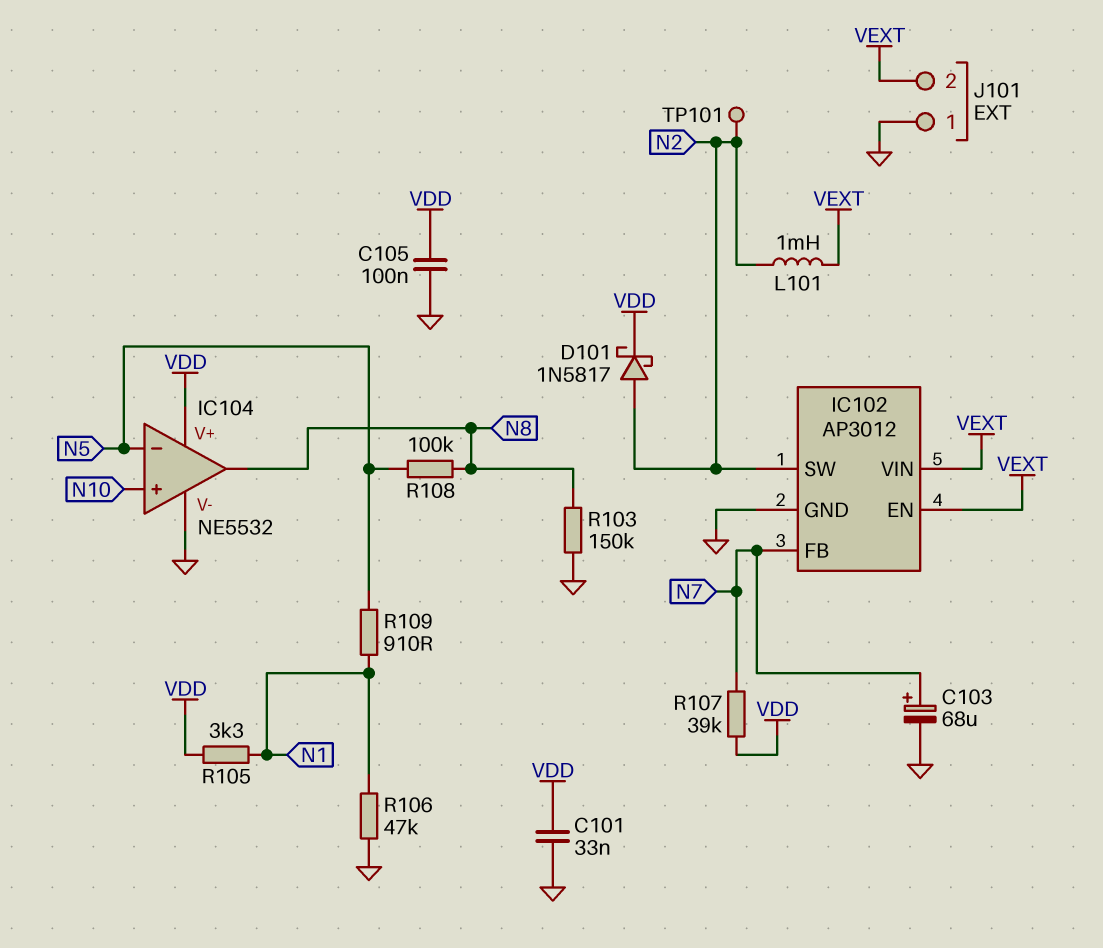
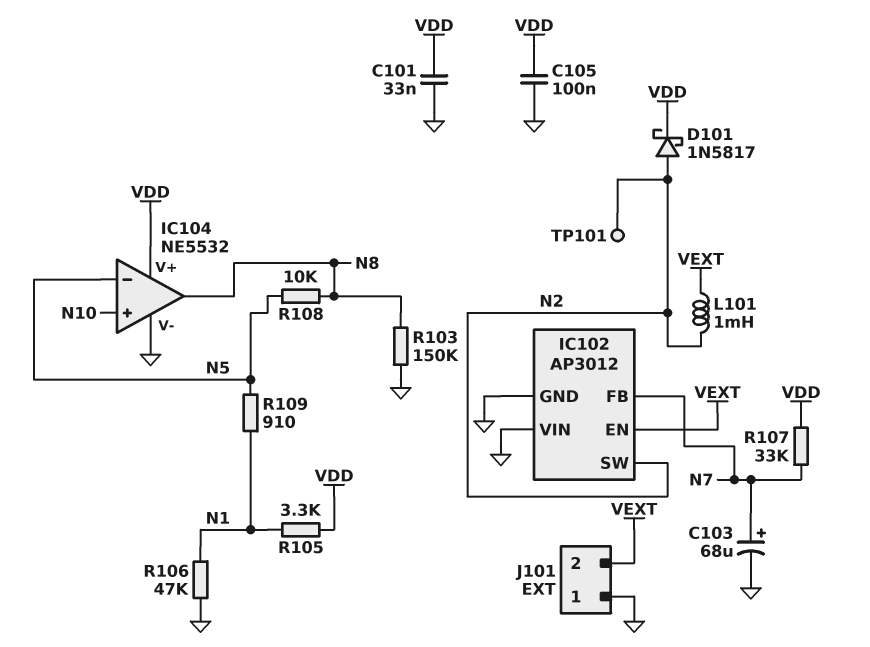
IC102 pin VIN: VEXT -> GND
R107: 39k (N7, VDD) -> 33k (N7, VDD)
R108: 100k (N5, N8) -> 10k (N5, N8)

